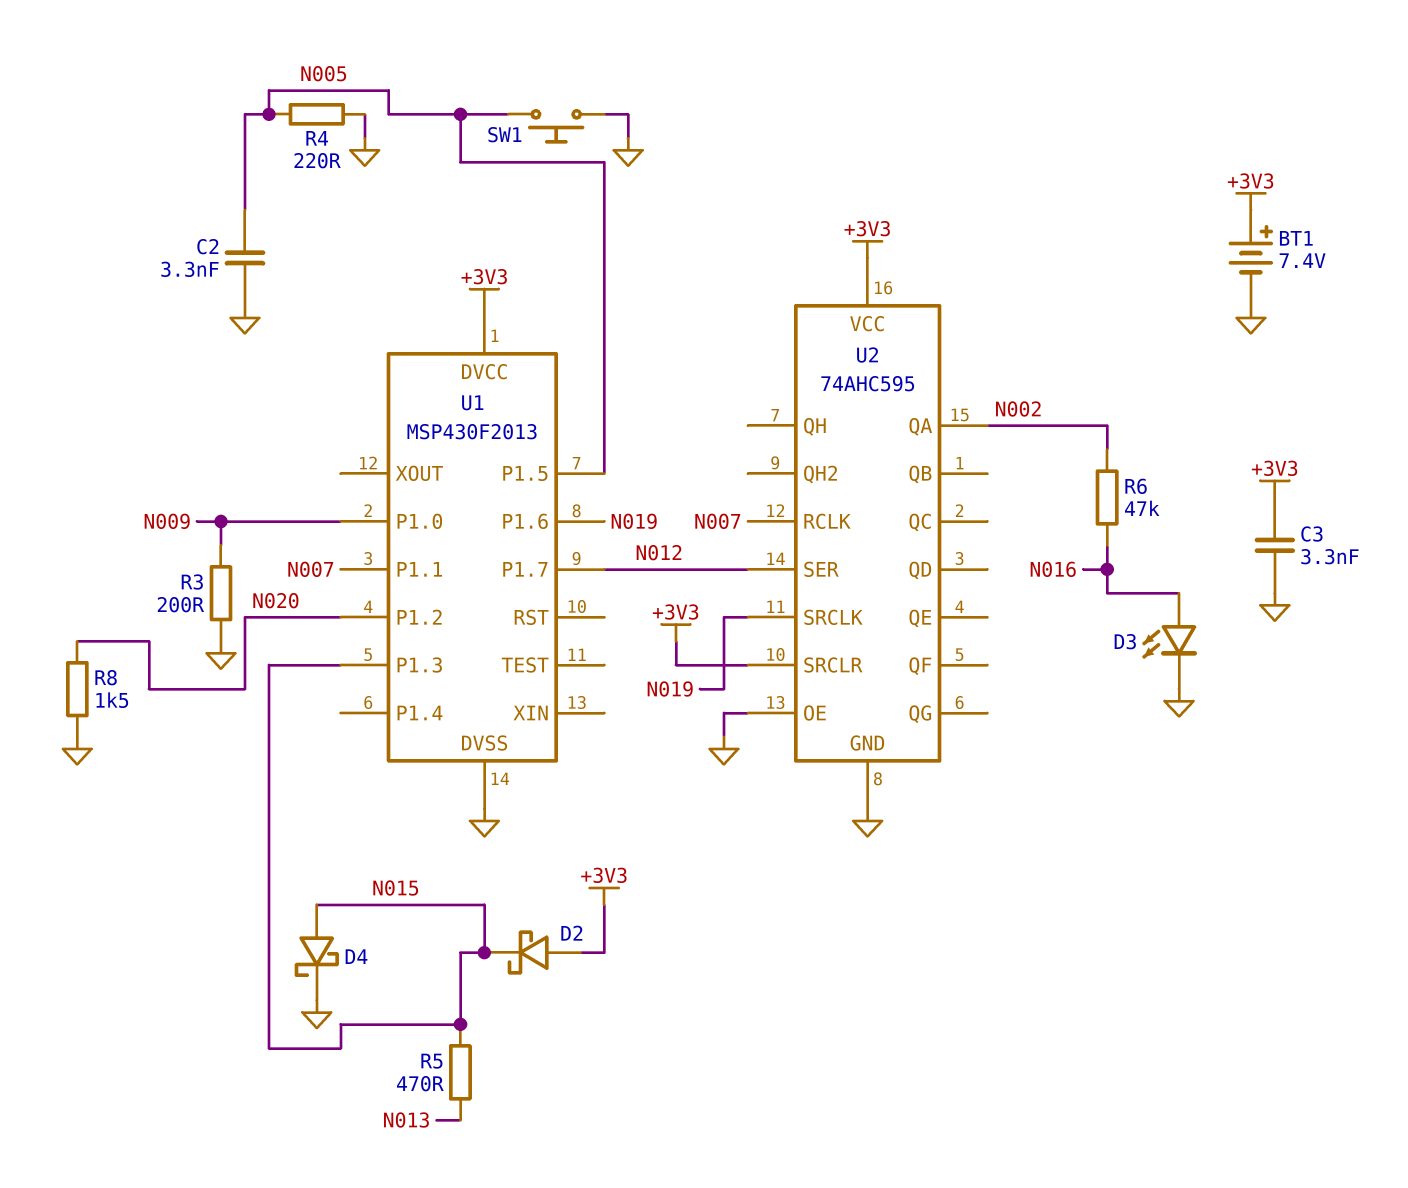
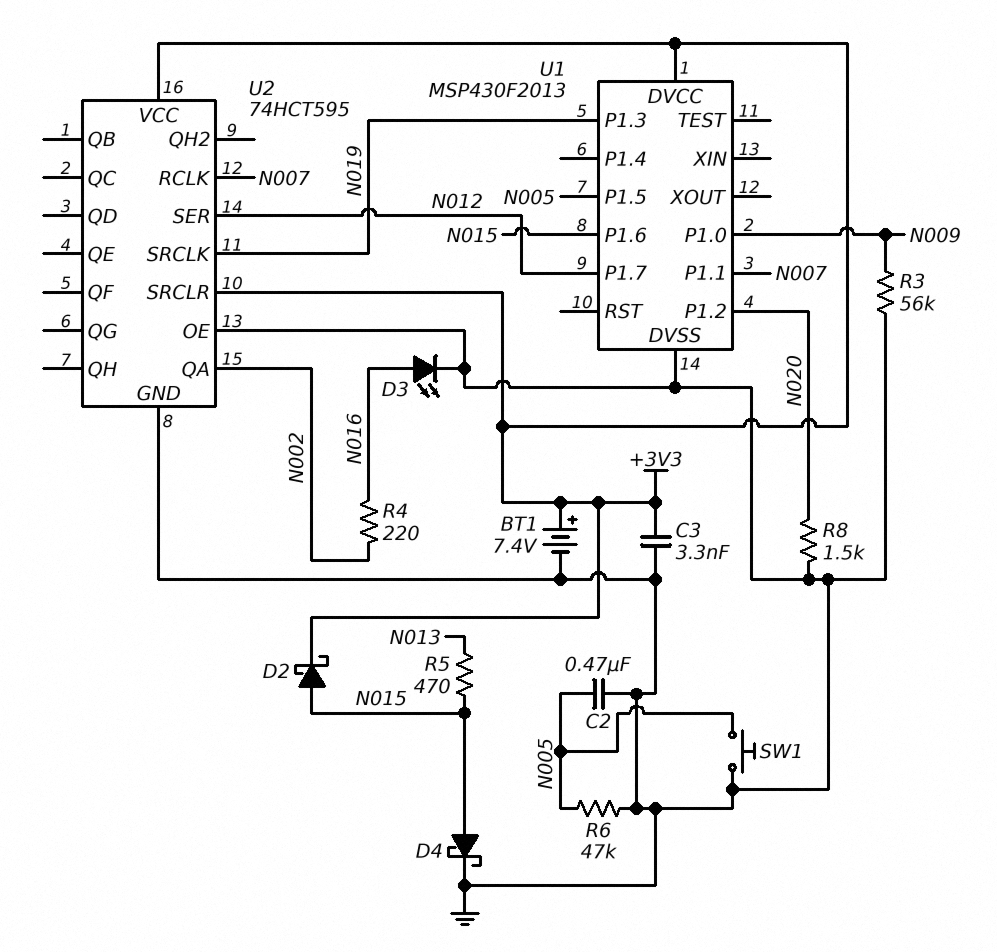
C2: 3.3nF (GND, N005) -> 470nF (GND, N005)
D2: schottky (A +3V3, K N015) -> schottky (A N015, K +3V3)
R3: 200 (GND, N009) -> 56k (GND, N009)
R4: 220 (GND, N005) -> 220 (N002, N016)
R6: 47k (N002, N016) -> 47k (GND, N005)
U1 pin P1.3: N015 -> N019
U1 pin P1.6: N019 -> N015
U2: 74AHC595 -> 74HCT595

